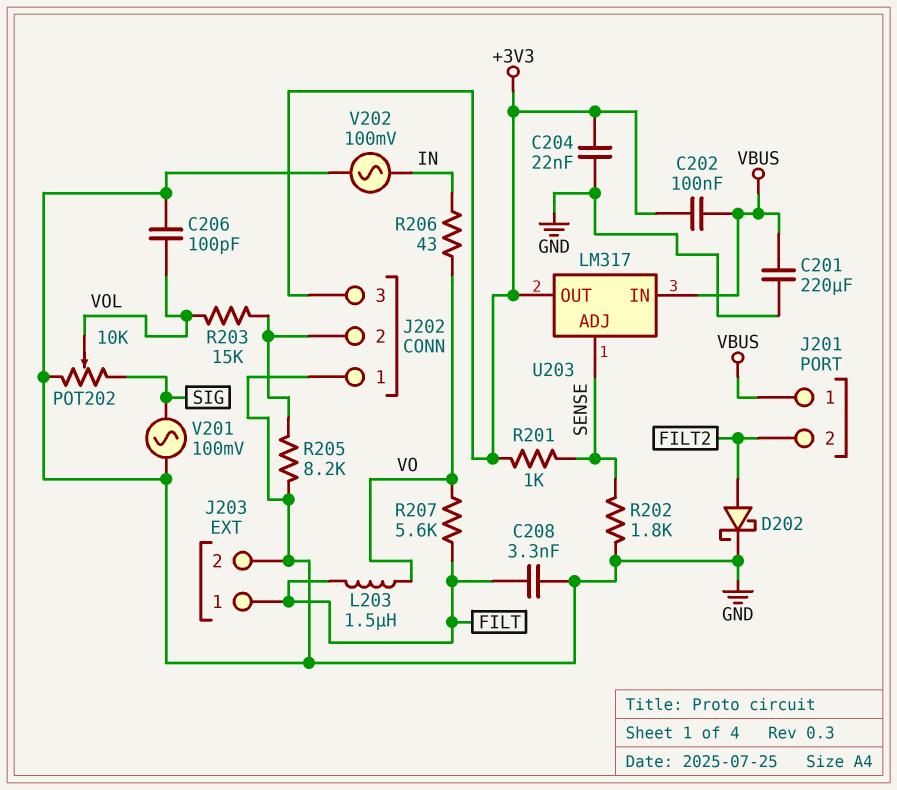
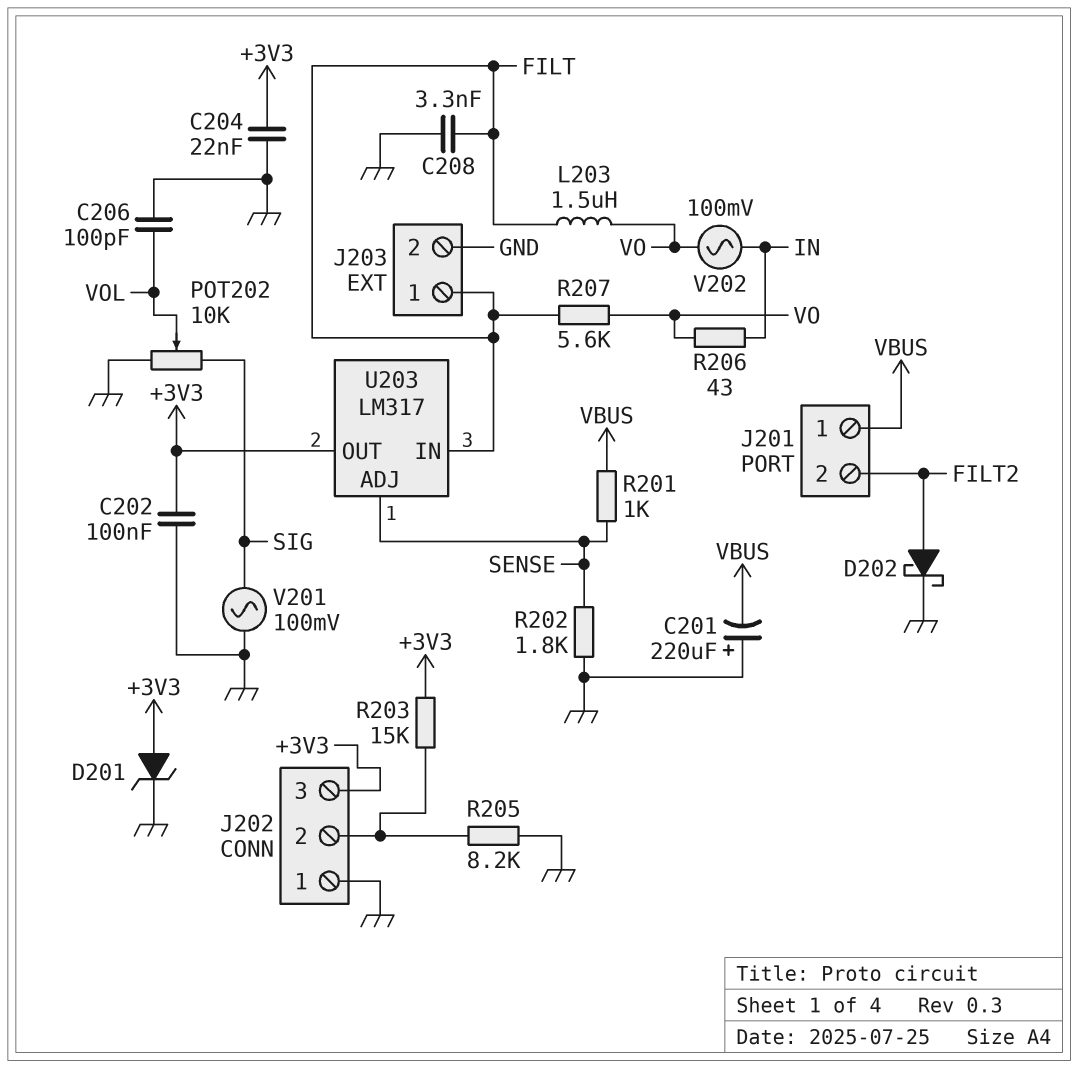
C201: 220uF (GND, VBUS) -> 220uF (plus GND, minus VBUS)
C202: 100nF (+3V3, VBUS) -> 100nF (+3V3, GND)
D201: none -> zener (A +3V3, K GND)
R201: 1k (+3V3, SENSE) -> 1k (SENSE, VBUS)
R203: 15k (J202/2, VOL) -> 15k (+3V3, J202/2)
U203 pin IN: VBUS -> FILT
V202: AC 100mV (GND, IN) -> AC 100mV (IN, VO)

